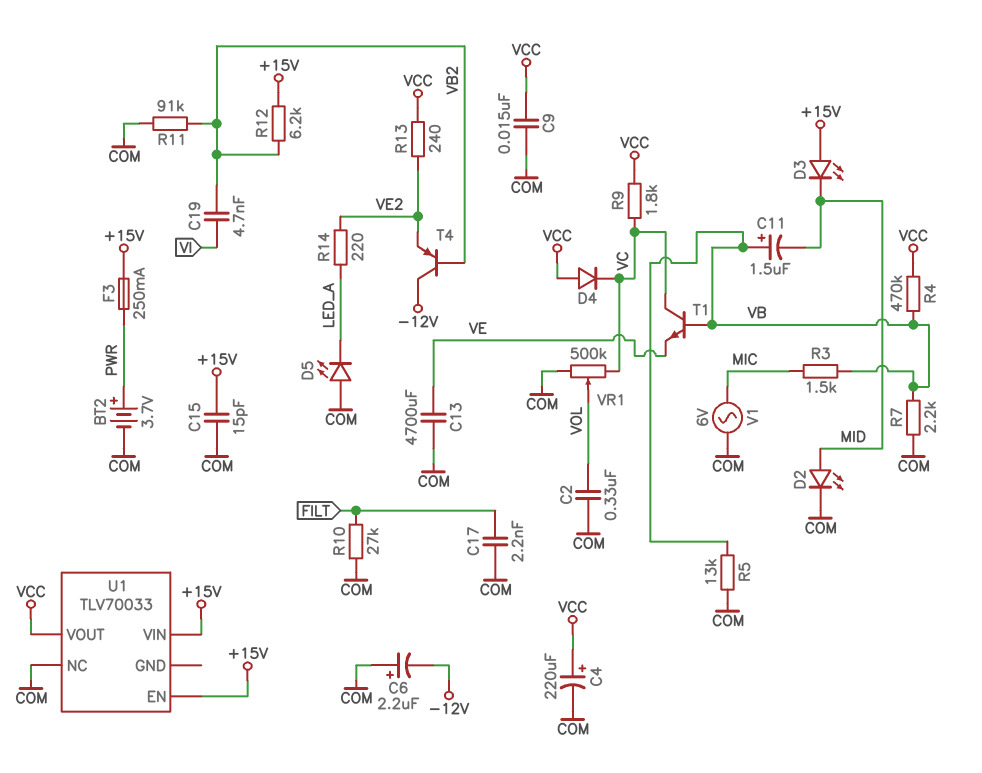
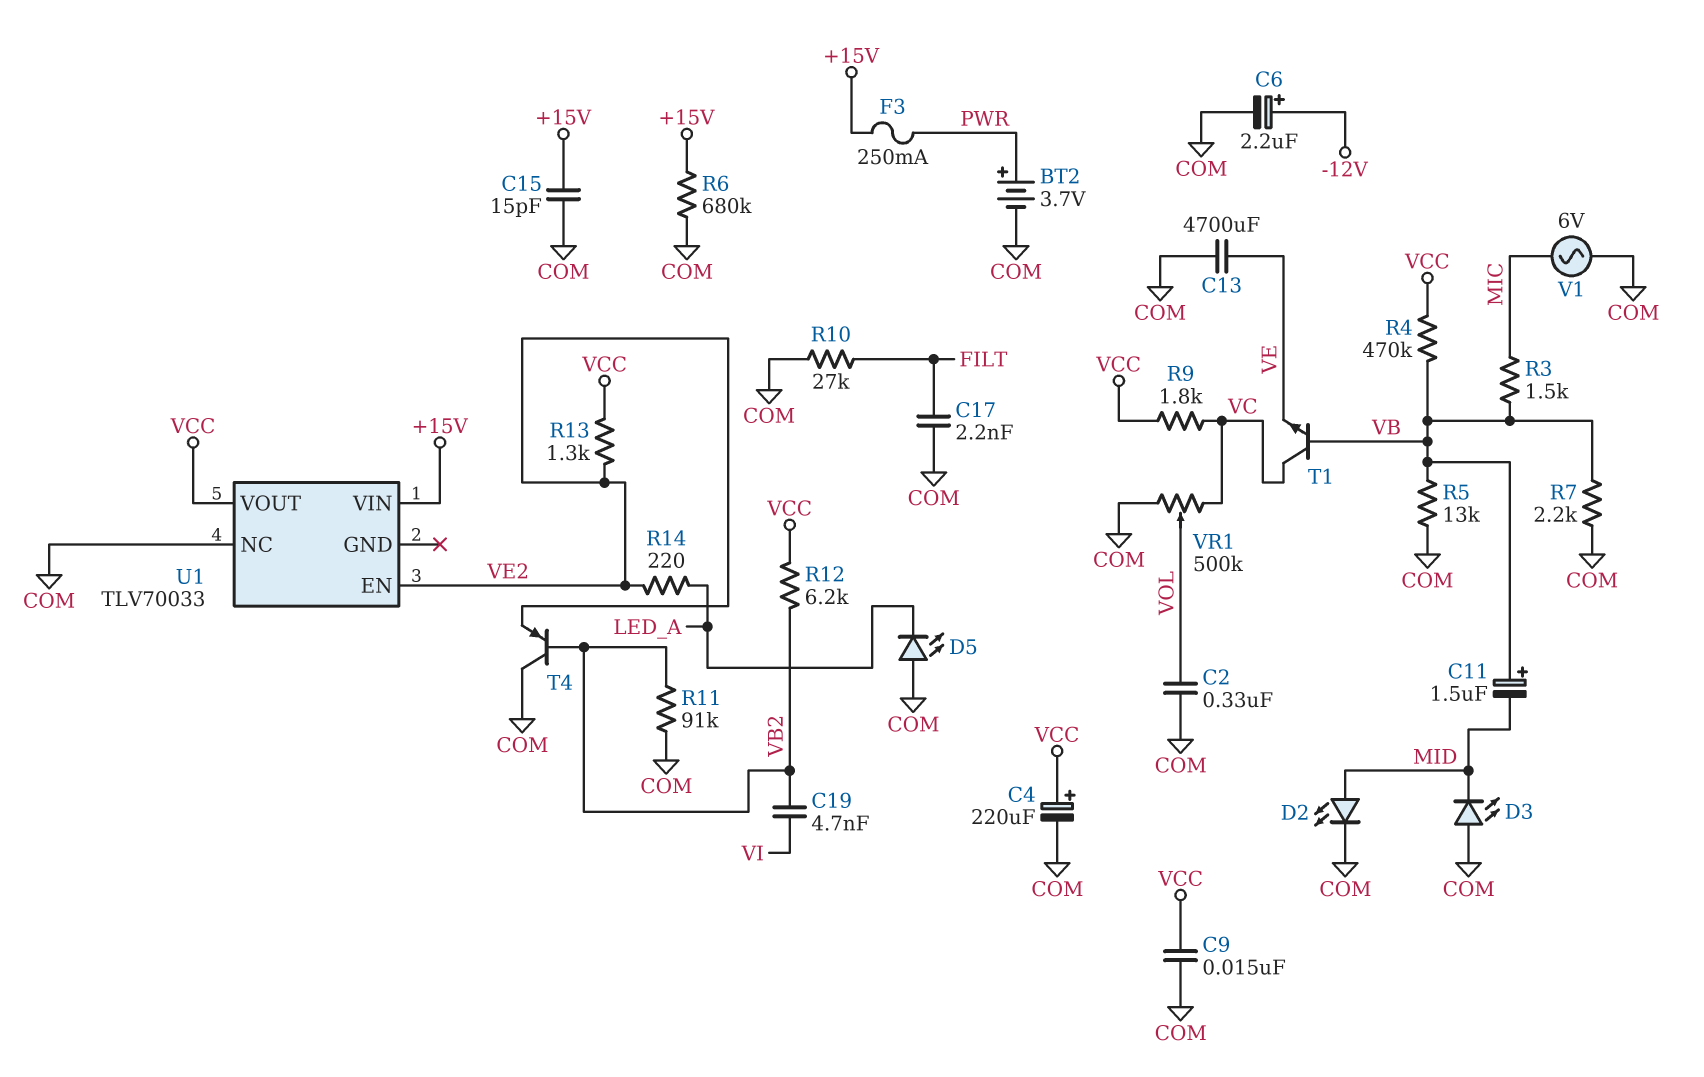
C6: 2.2uF (plus COM, minus -12V) -> 2.2uF (plus -12V, minus COM)
D3: LED (A +15V, K MID) -> LED (A COM, K MID)
D4: diode (A VCC, K VC) -> none
R6: none -> 680k (+15V, COM)
R12: 6.2k (+15V, VB2) -> 6.2k (VB2, VCC)
R13: 240 (VCC, VE2) -> 1.3k (VCC, VE2)
T4: PNP (B VB2, C -12V, E VE2) -> PNP (B VB2, C COM, E VE2)
U1 pin EN: +15V -> VE2

